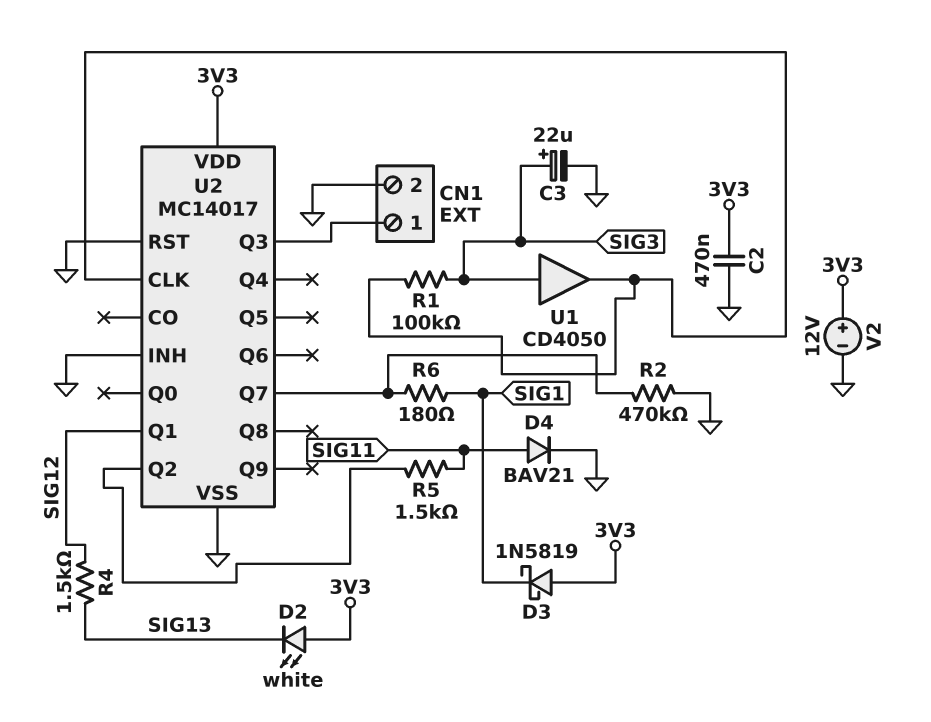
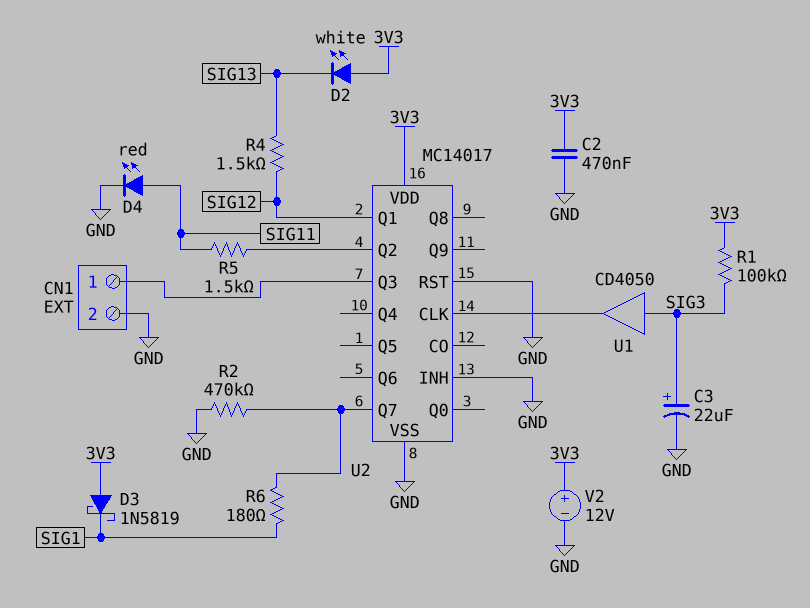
D4: diode BAV21 (A SIG11, K GND) -> LED red (A SIG11, K GND)
R1: 100k (SIG3, U2/CLK) -> 100k (3V3, SIG3)

